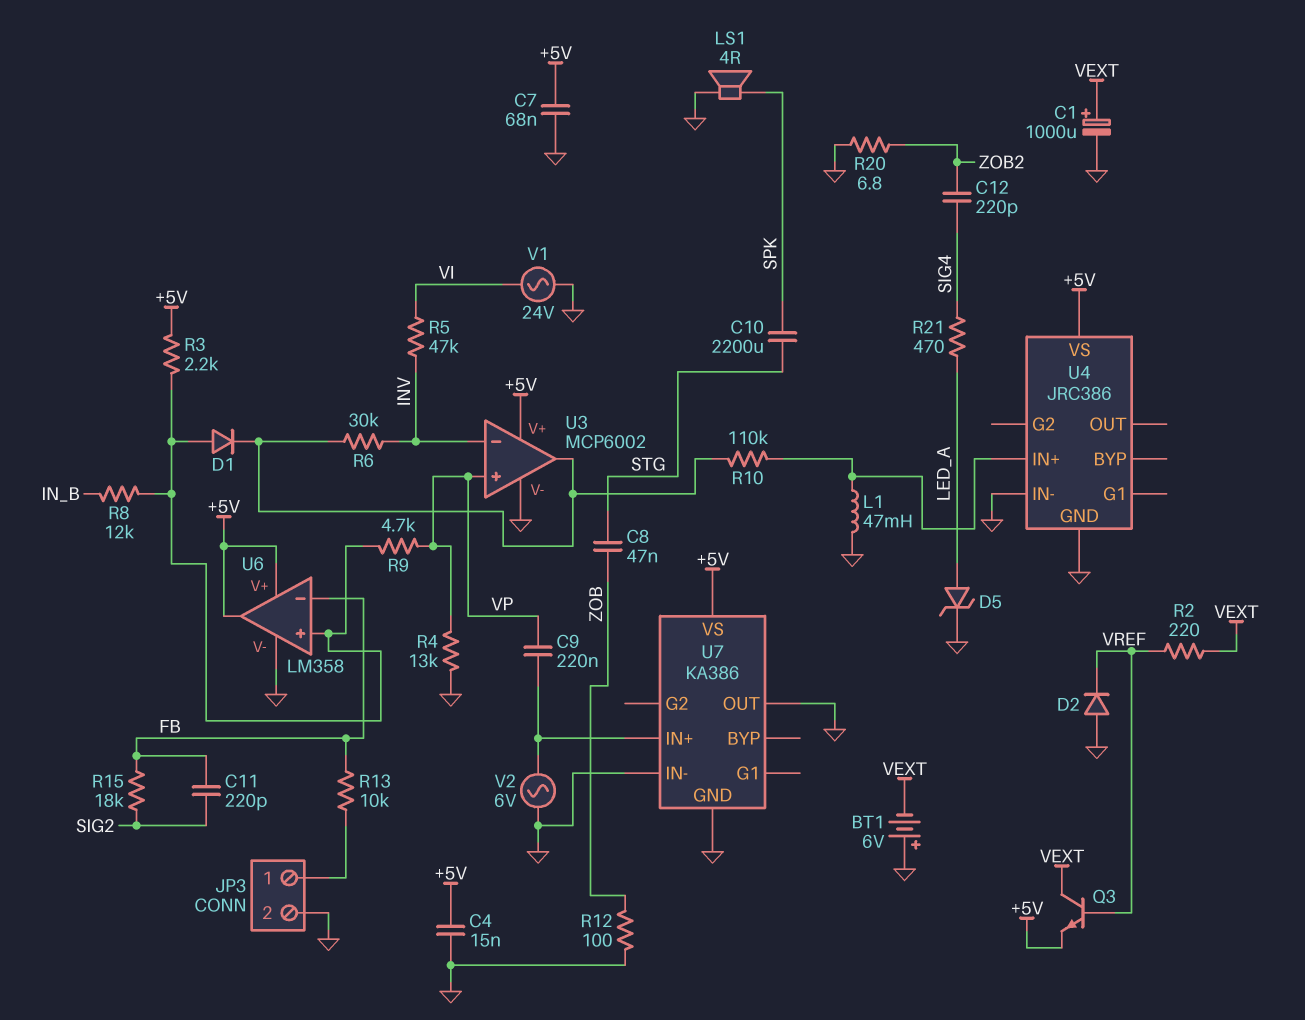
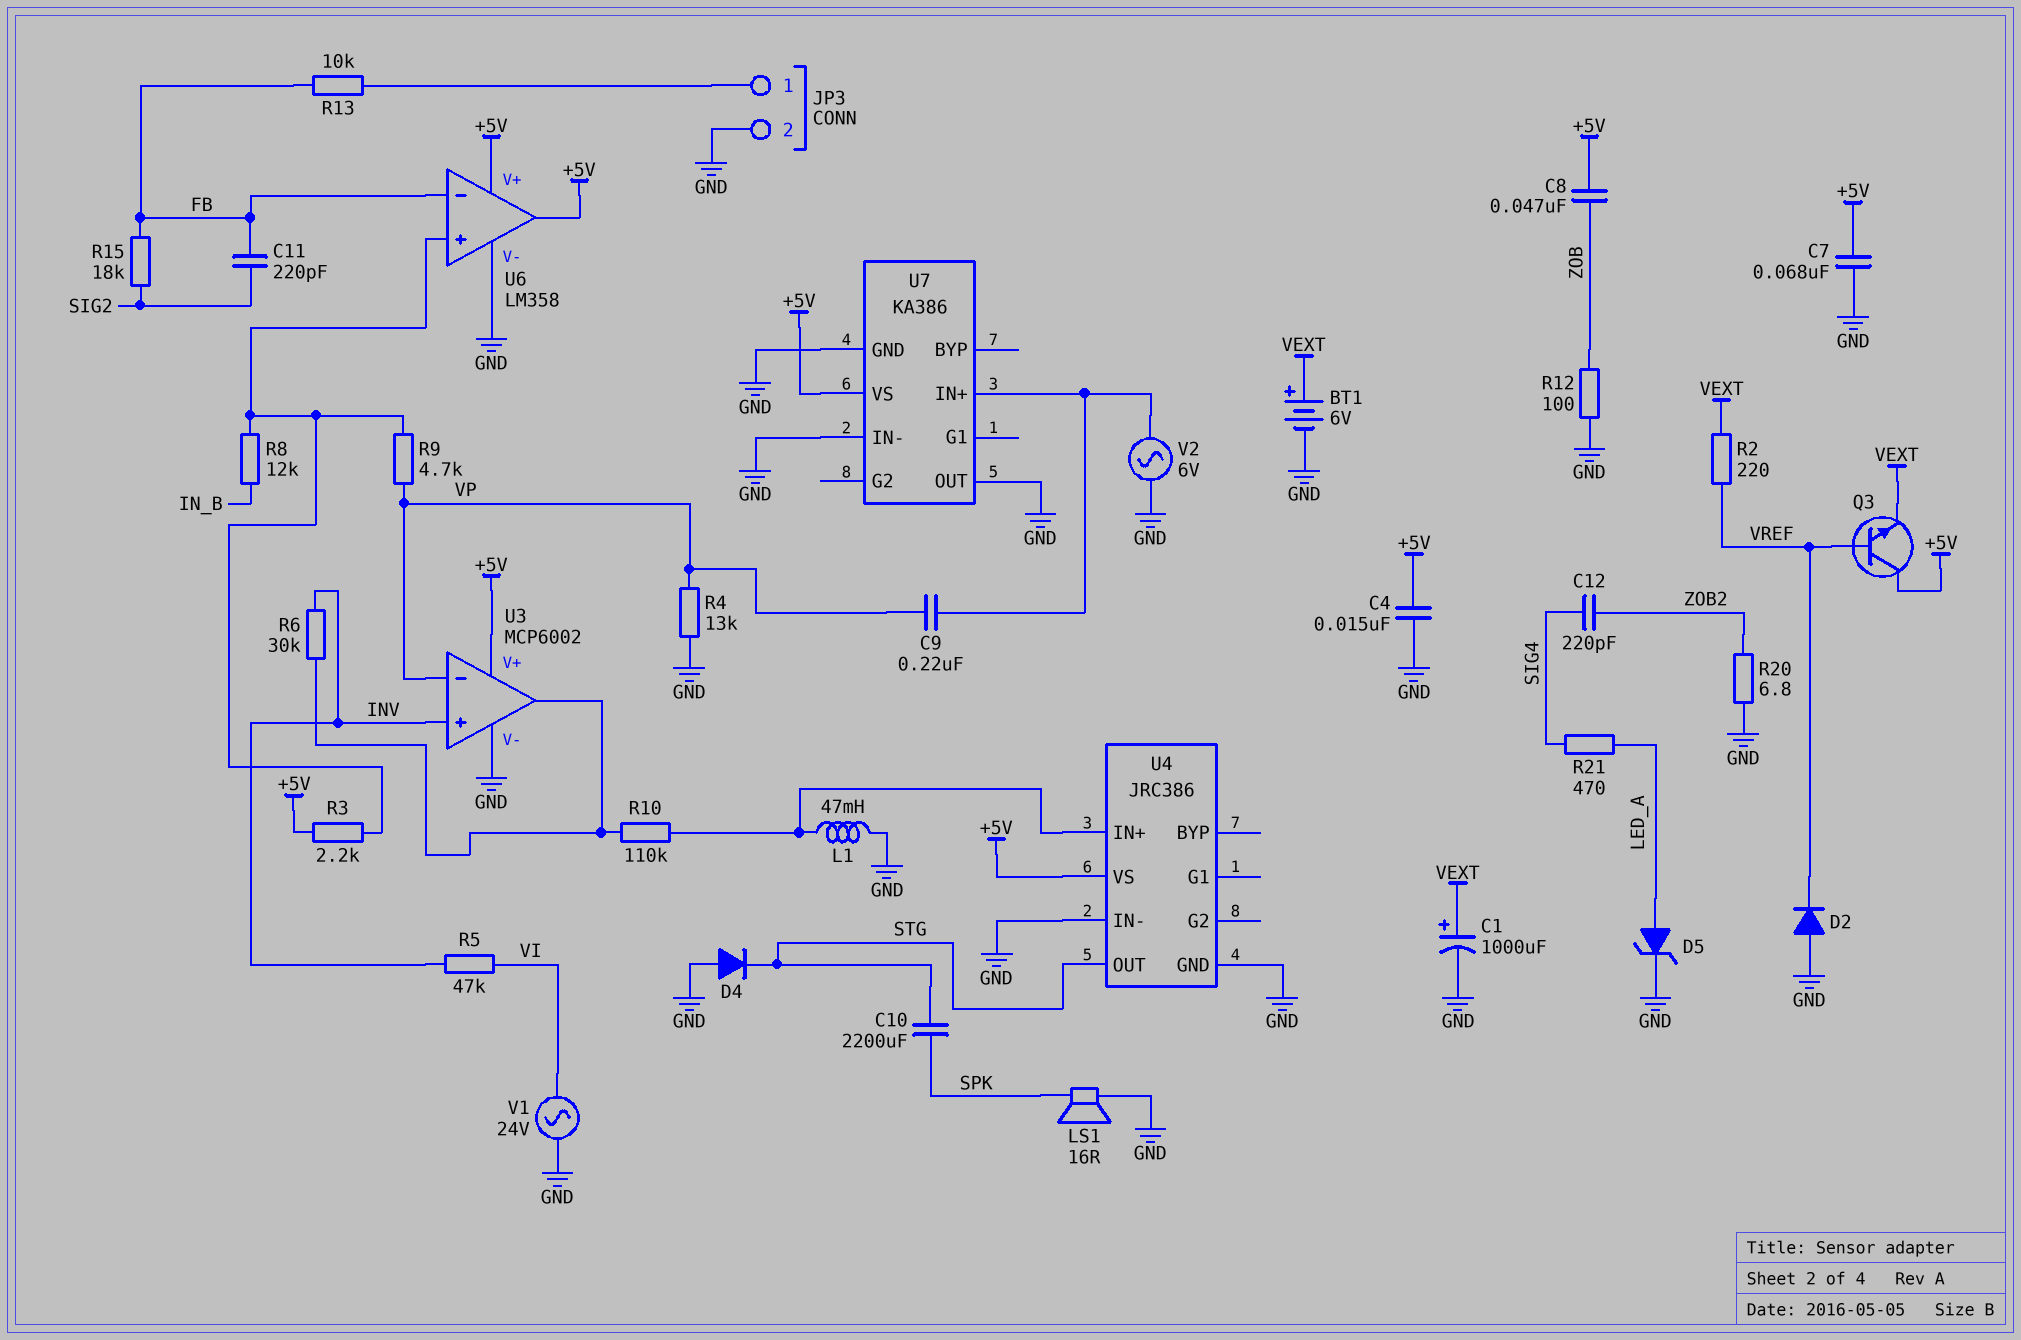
BT1: 6V (plus GND, minus VEXT) -> 6V (plus VEXT, minus GND)
C8: 47nF (STG, ZOB) -> 47nF (+5V, ZOB)
D1: diode (A U6/in+, K U3/out) -> none
D4: none -> diode (A GND, K STG)
LS1: speaker 4R (GND, SPK) -> speaker 16R (GND, SPK)
Q3: NPN (B VREF, C VEXT, E +5V) -> NPN (B VREF, C +5V, E VEXT)
U3 pin in+: VP -> INV
U3 pin in-: INV -> VP
U4 pin OUT: none -> STG

